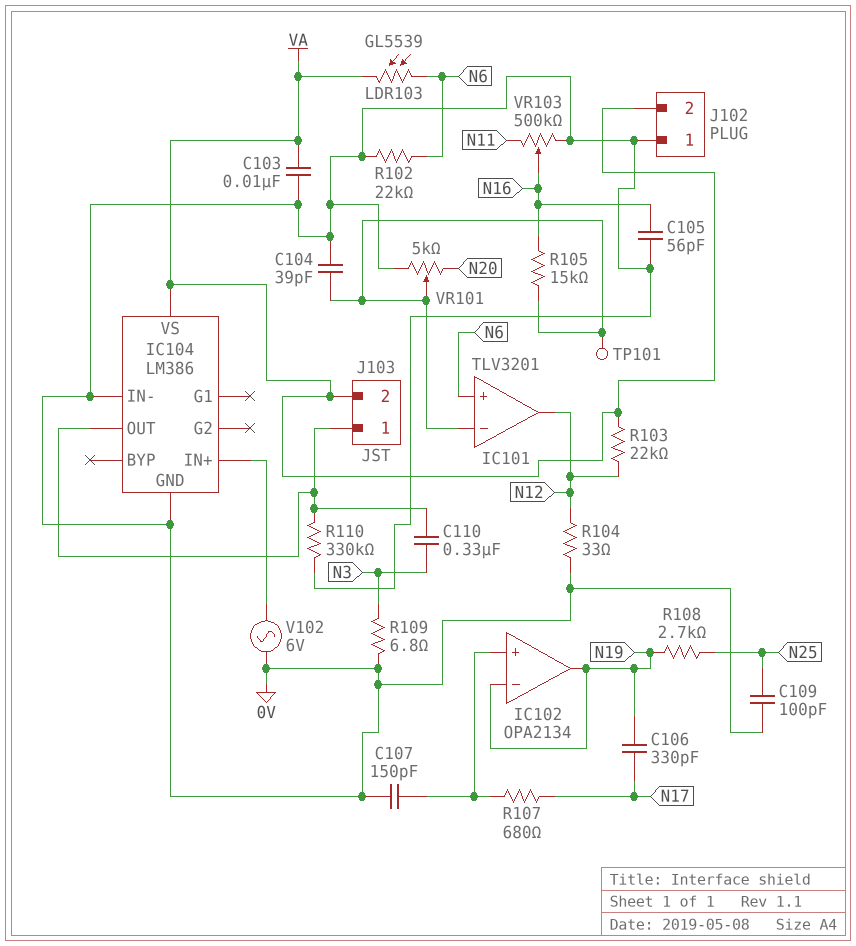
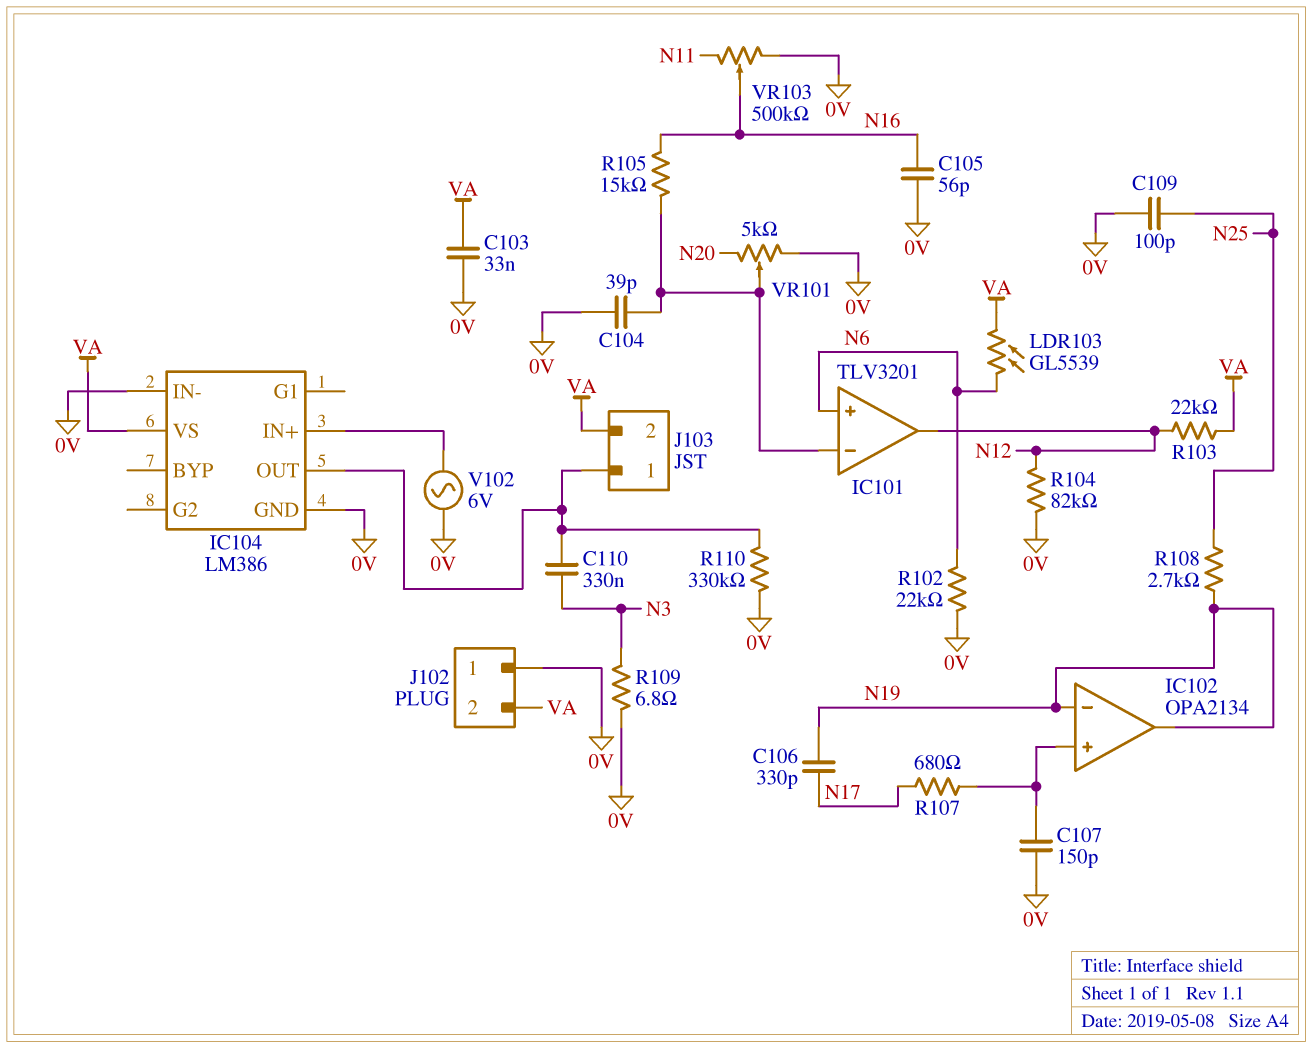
C103: 10nF (0V, VA) -> 33nF (0V, VA)
R104: 33 (0V, N12) -> 82k (0V, N12)
TP101: test point (IC101/in-) -> none

